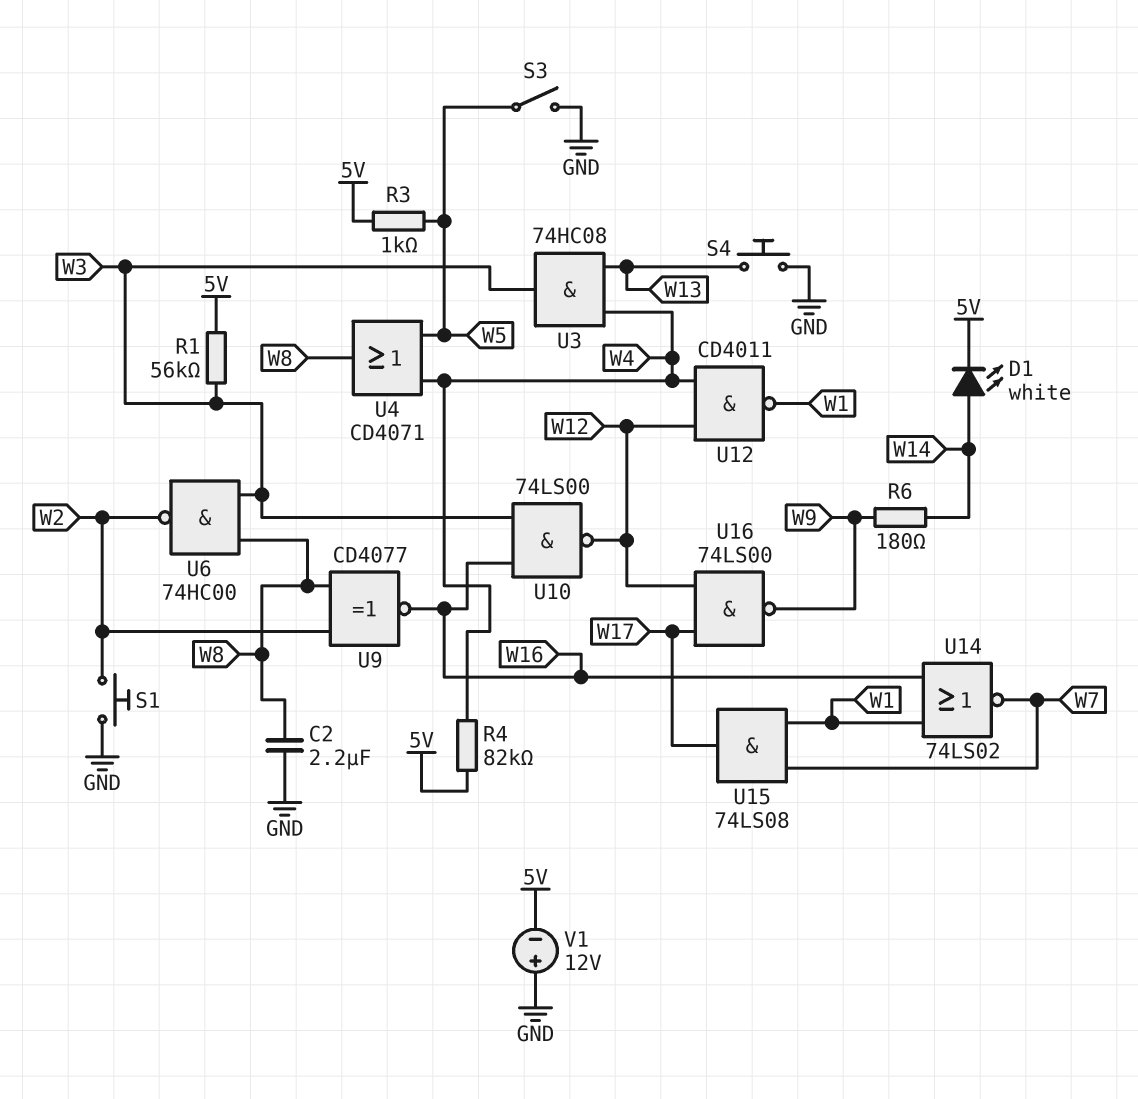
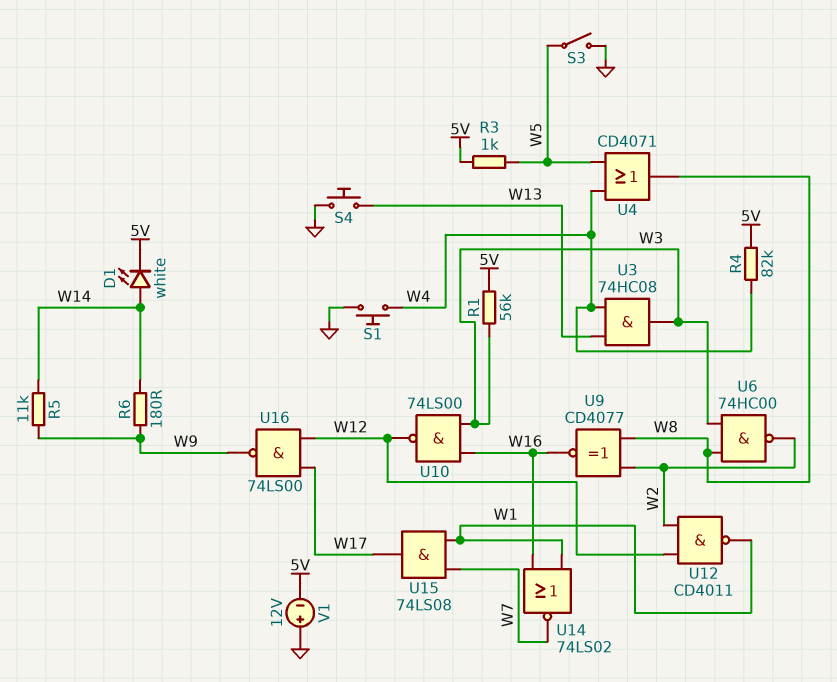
C2: 2.2uF (GND, W8) -> none
R5: none -> 11k (W9, W14)
S1: button (GND, W2) -> button (GND, W4)
U12: NAND CD4011 (in W4, in W12, out W1) -> NAND CD4011 (in W2, in W12, out W1)

